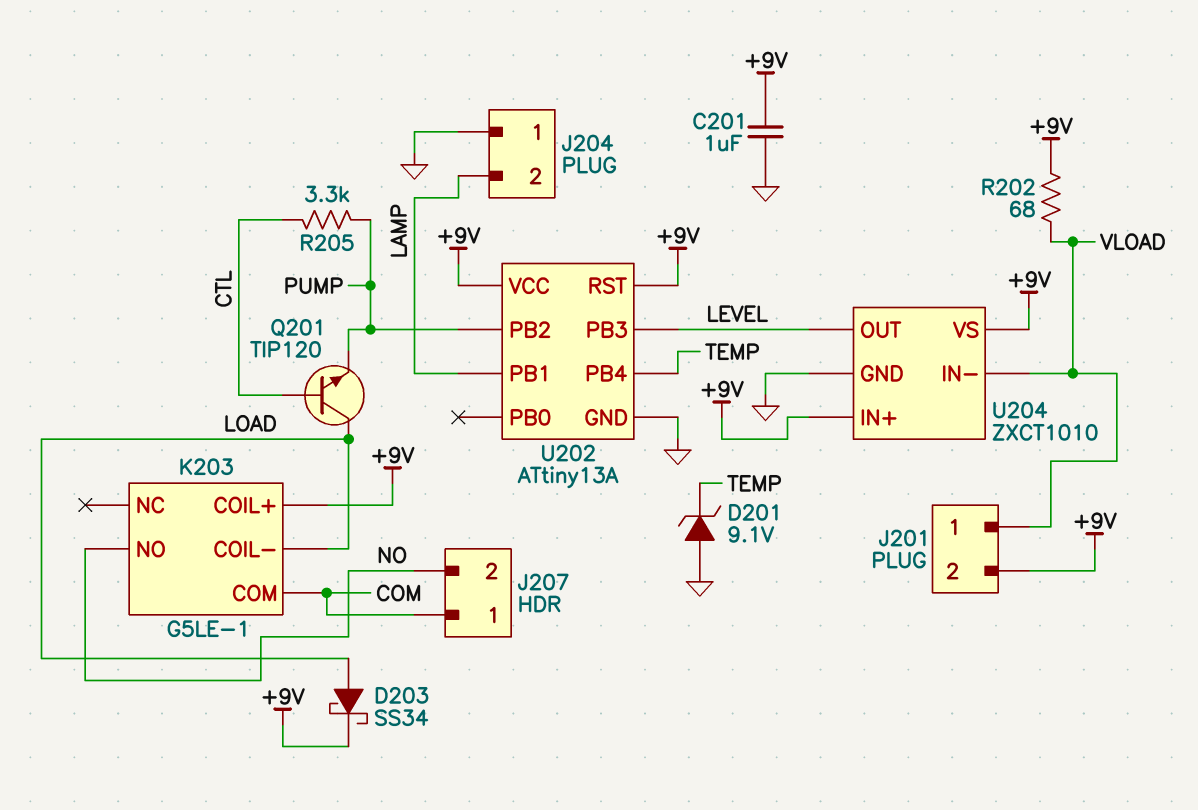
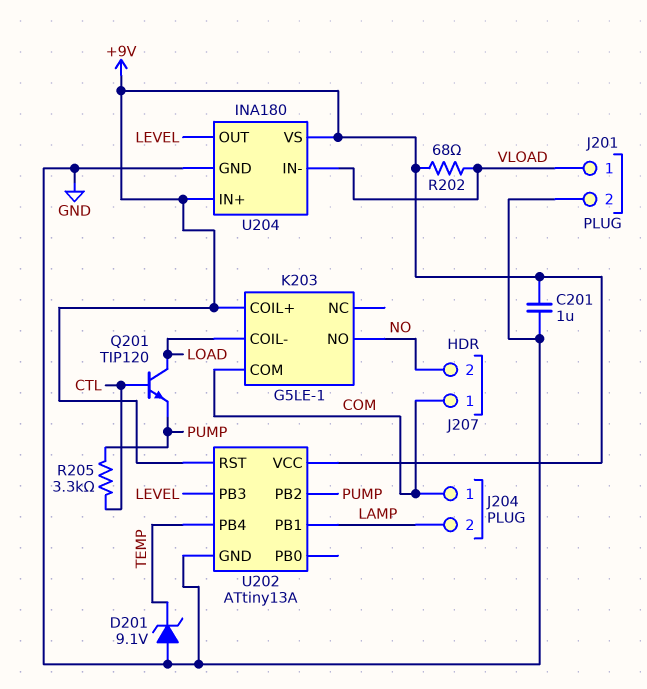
D203: schottky SS34 (A LOAD, K +9V) -> none
J201 pin 2: +9V -> GND
J204 pin 1: GND -> COM
U204: ZXCT1010 -> INA180

